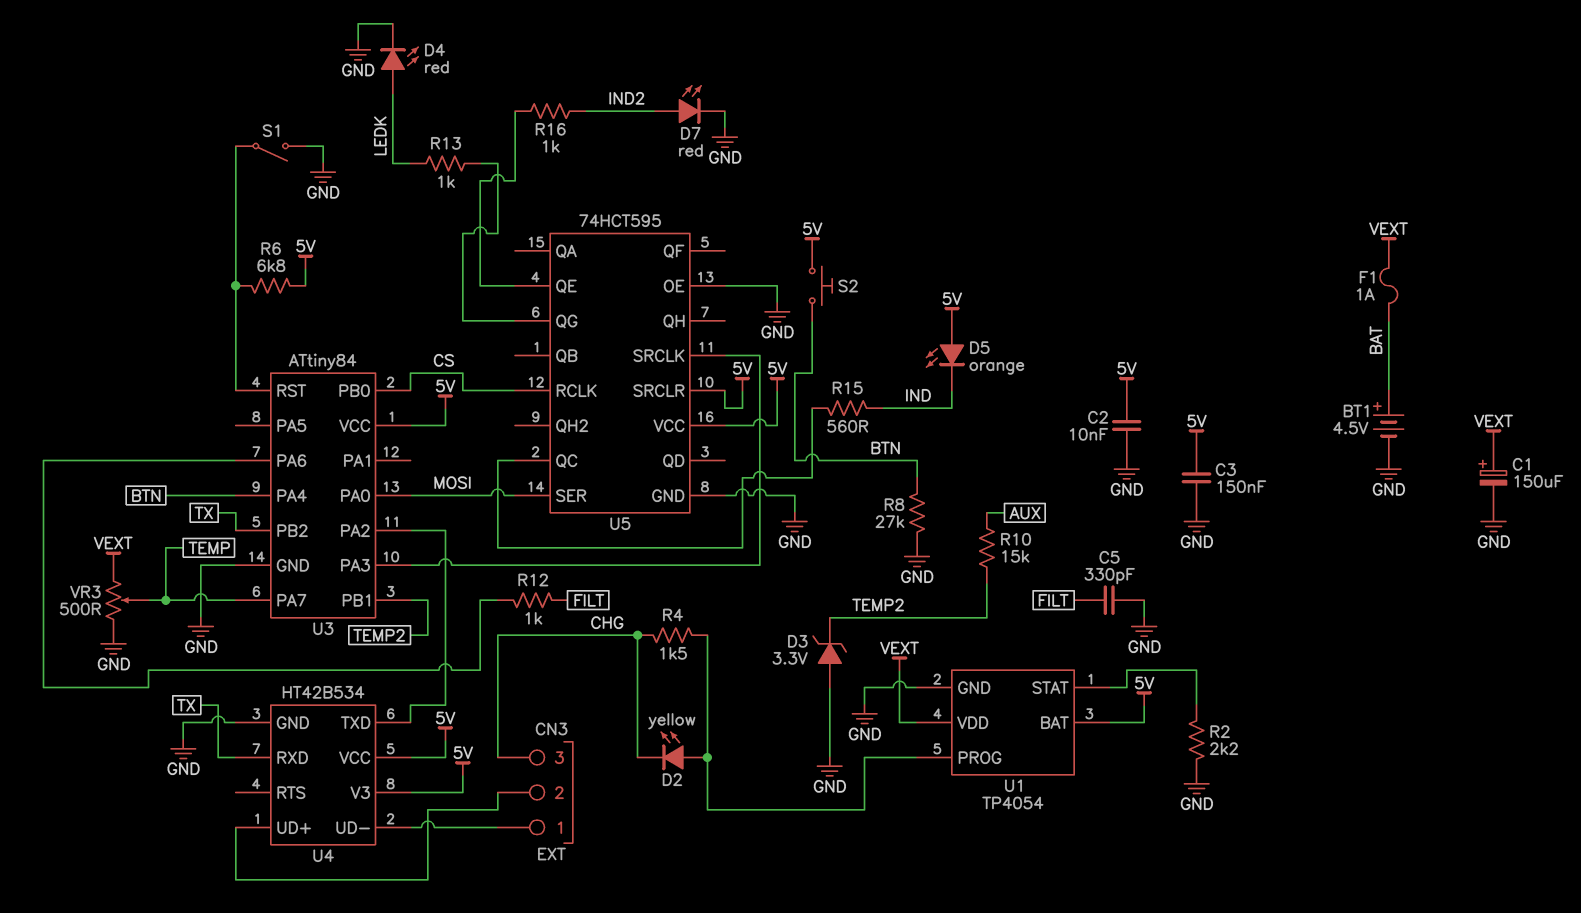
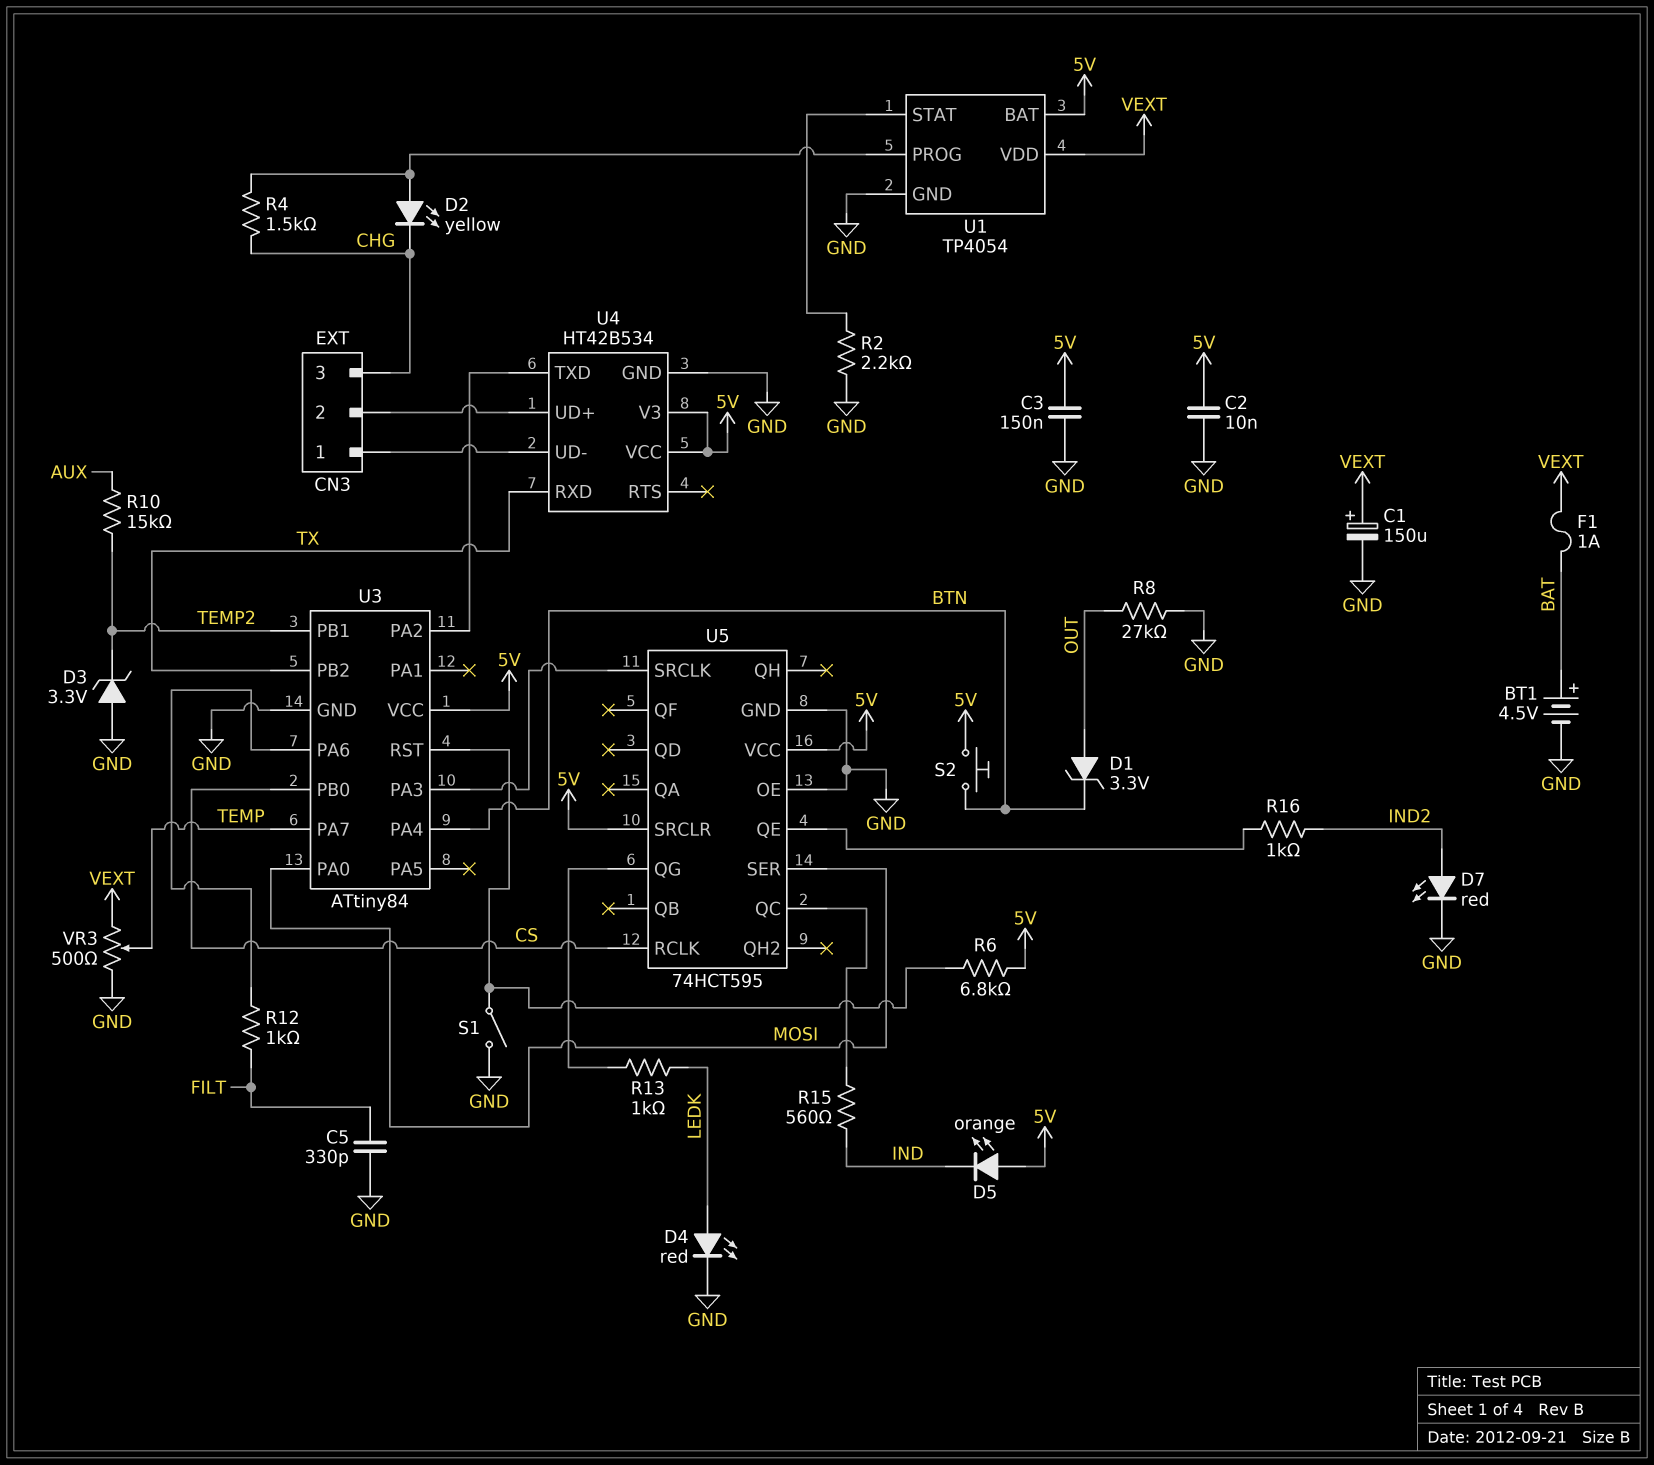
D1: none -> zener 3.3V (A OUT, K BTN)
R8: 27k (BTN, GND) -> 27k (GND, OUT)

